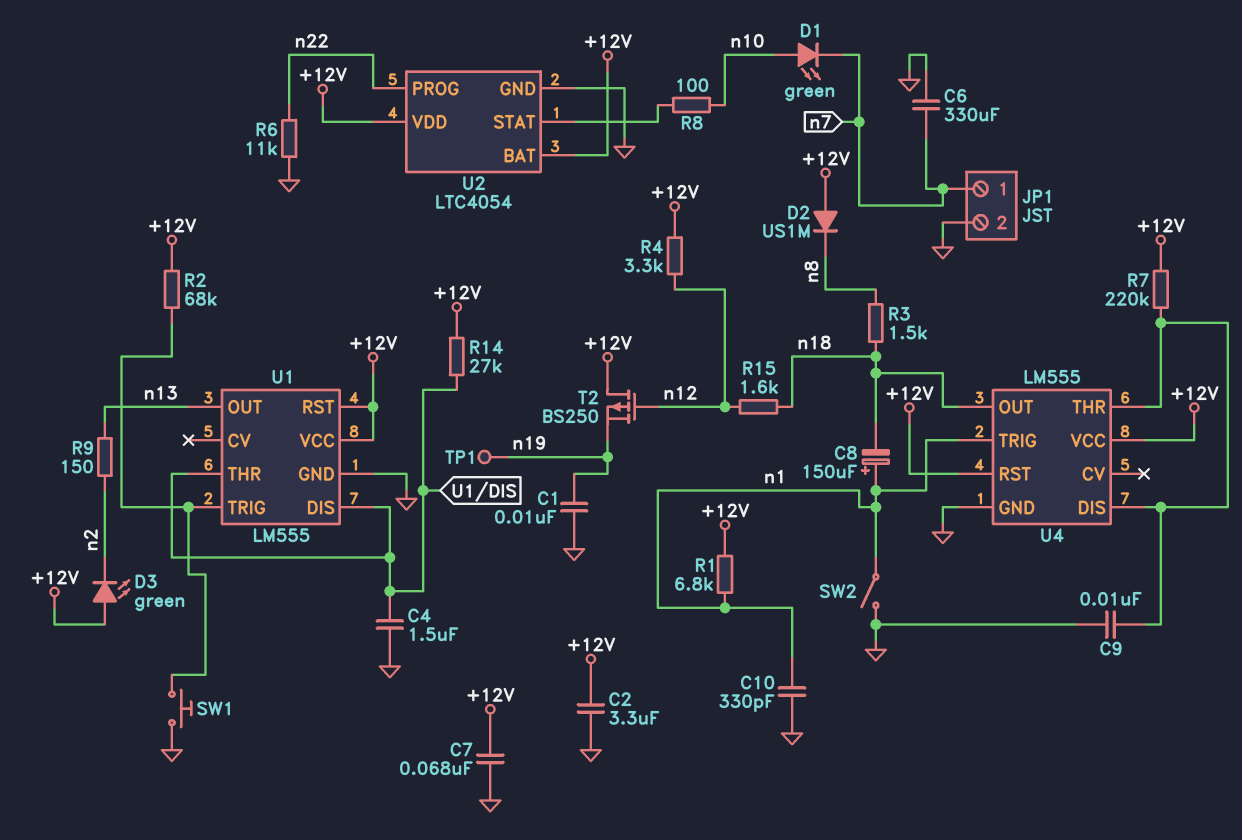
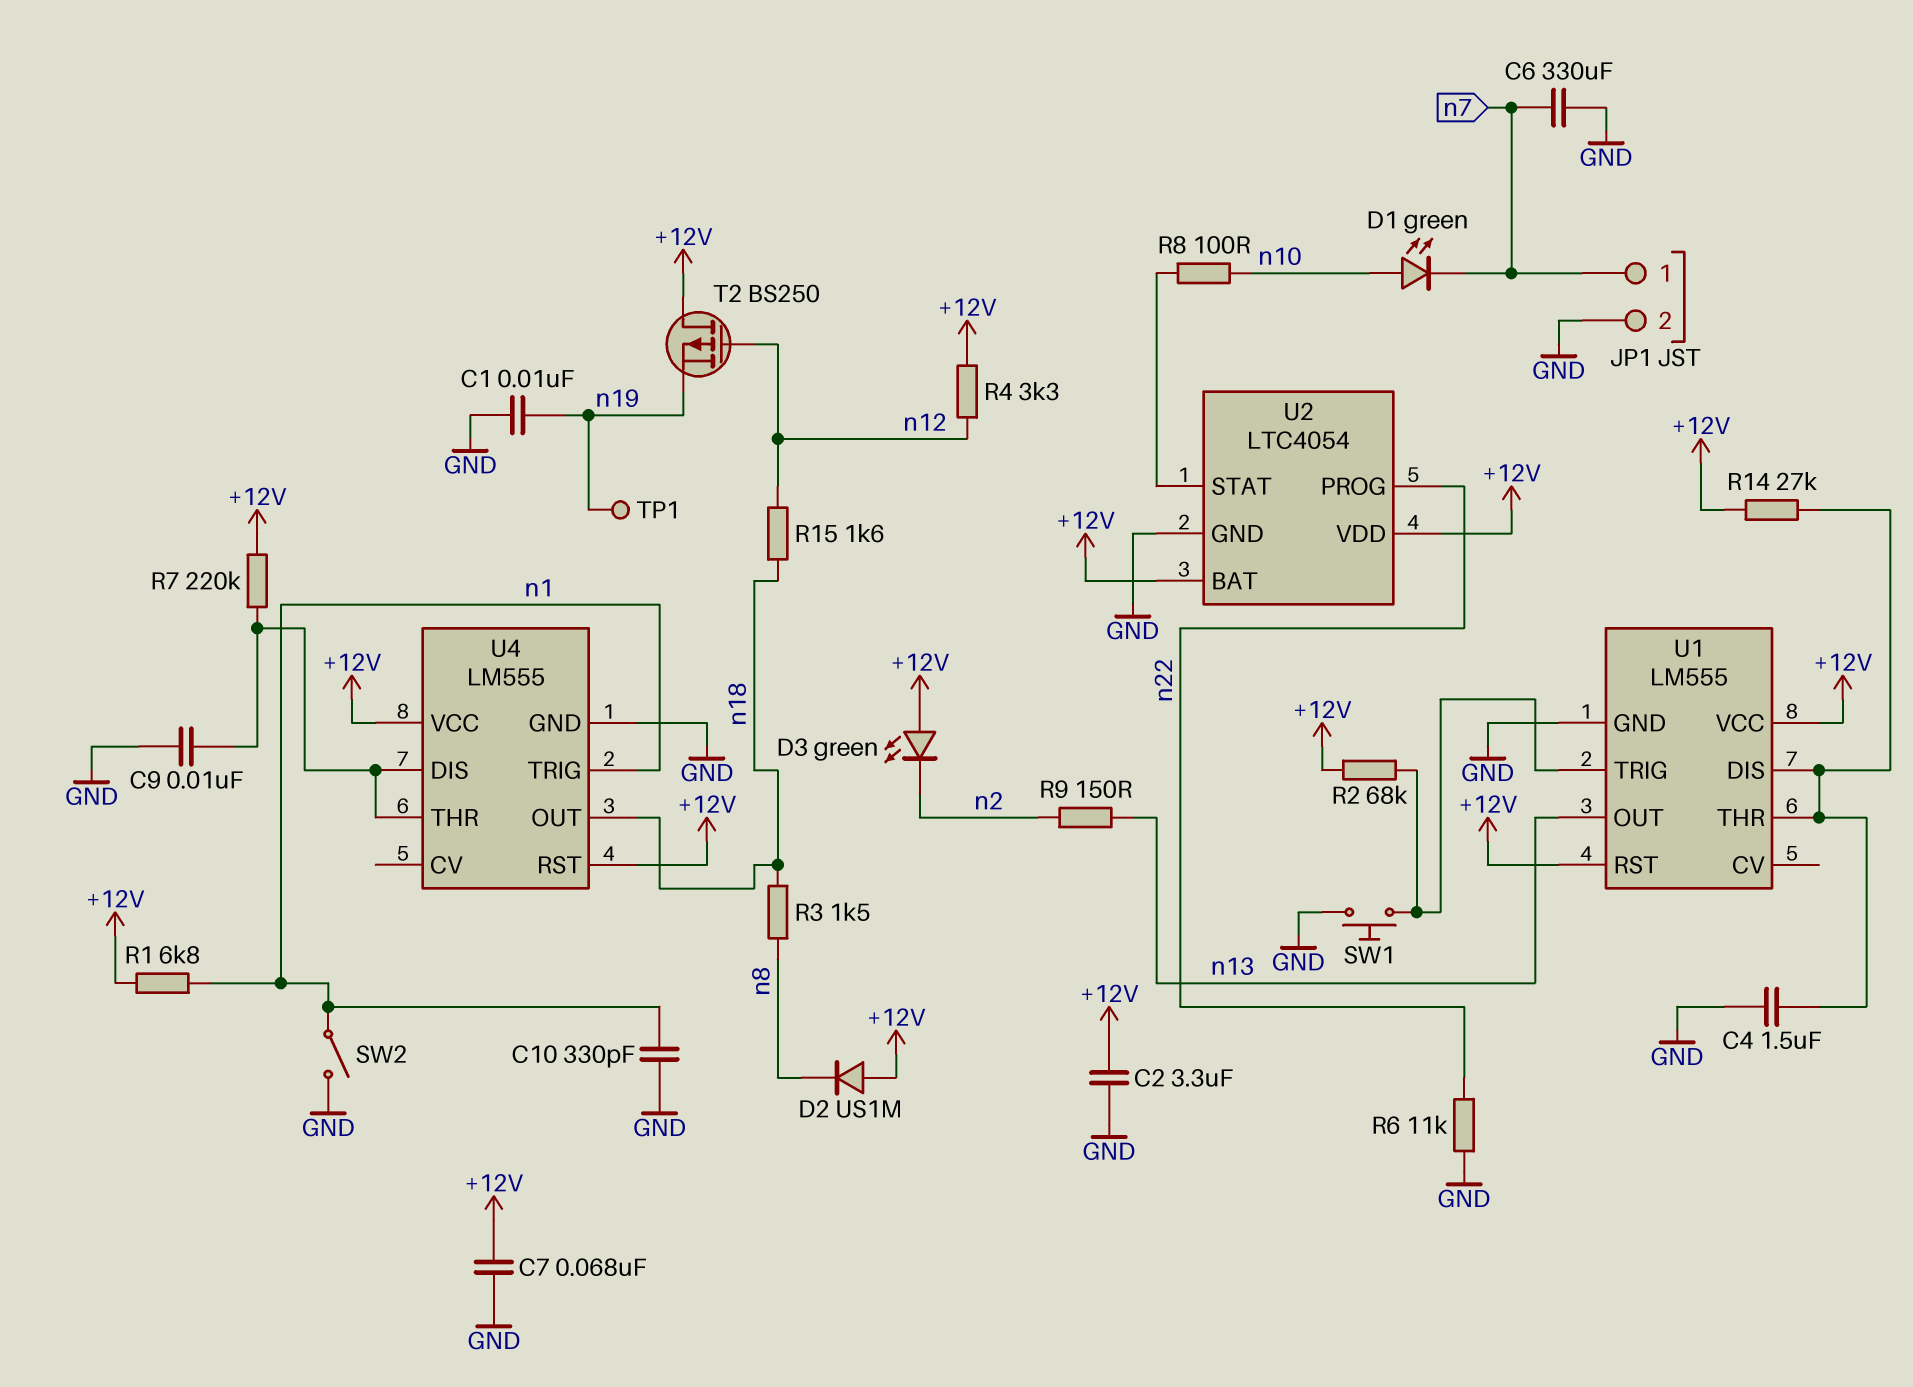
C8: 150uF (plus n1, minus n18) -> none

